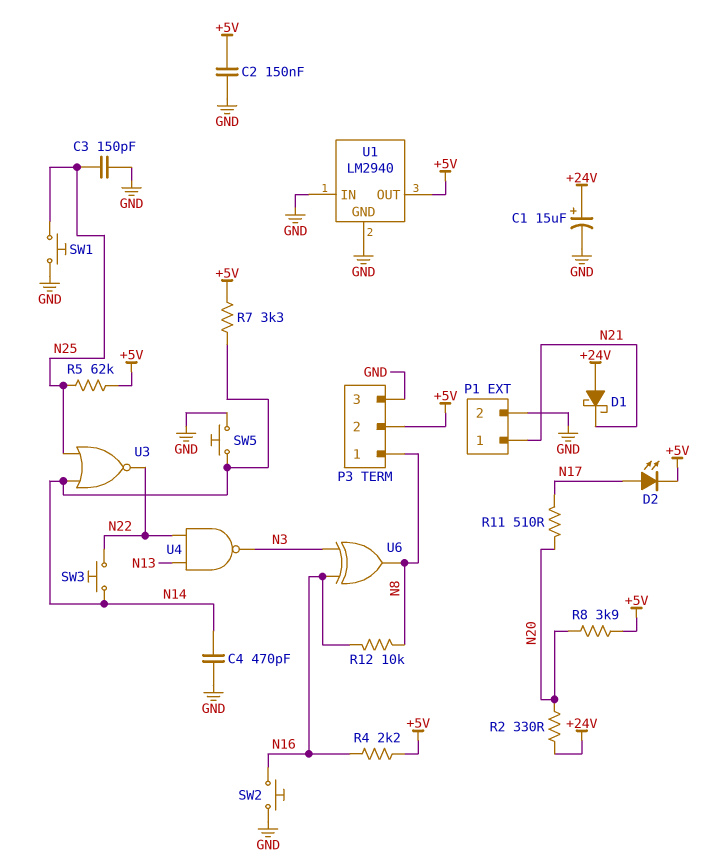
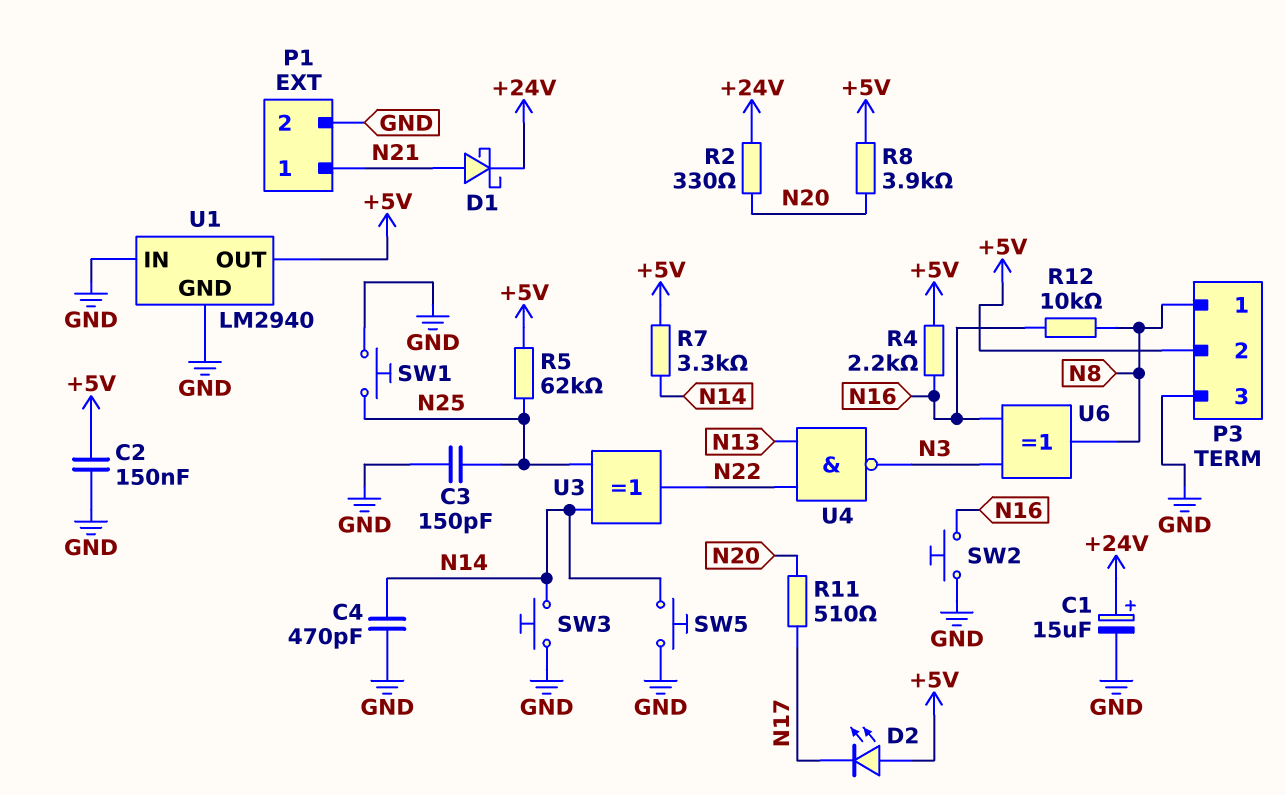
D1: schottky (A +24V, K N21) -> schottky (A N21, K +24V)
D2: LED (A N17, K +5V) -> LED (A +5V, K N17)
SW3: button (N14, N22) -> button (GND, N14)
U3: NOR (in N14, in N25, out N22) -> XOR (in N14, in N25, out N22)

